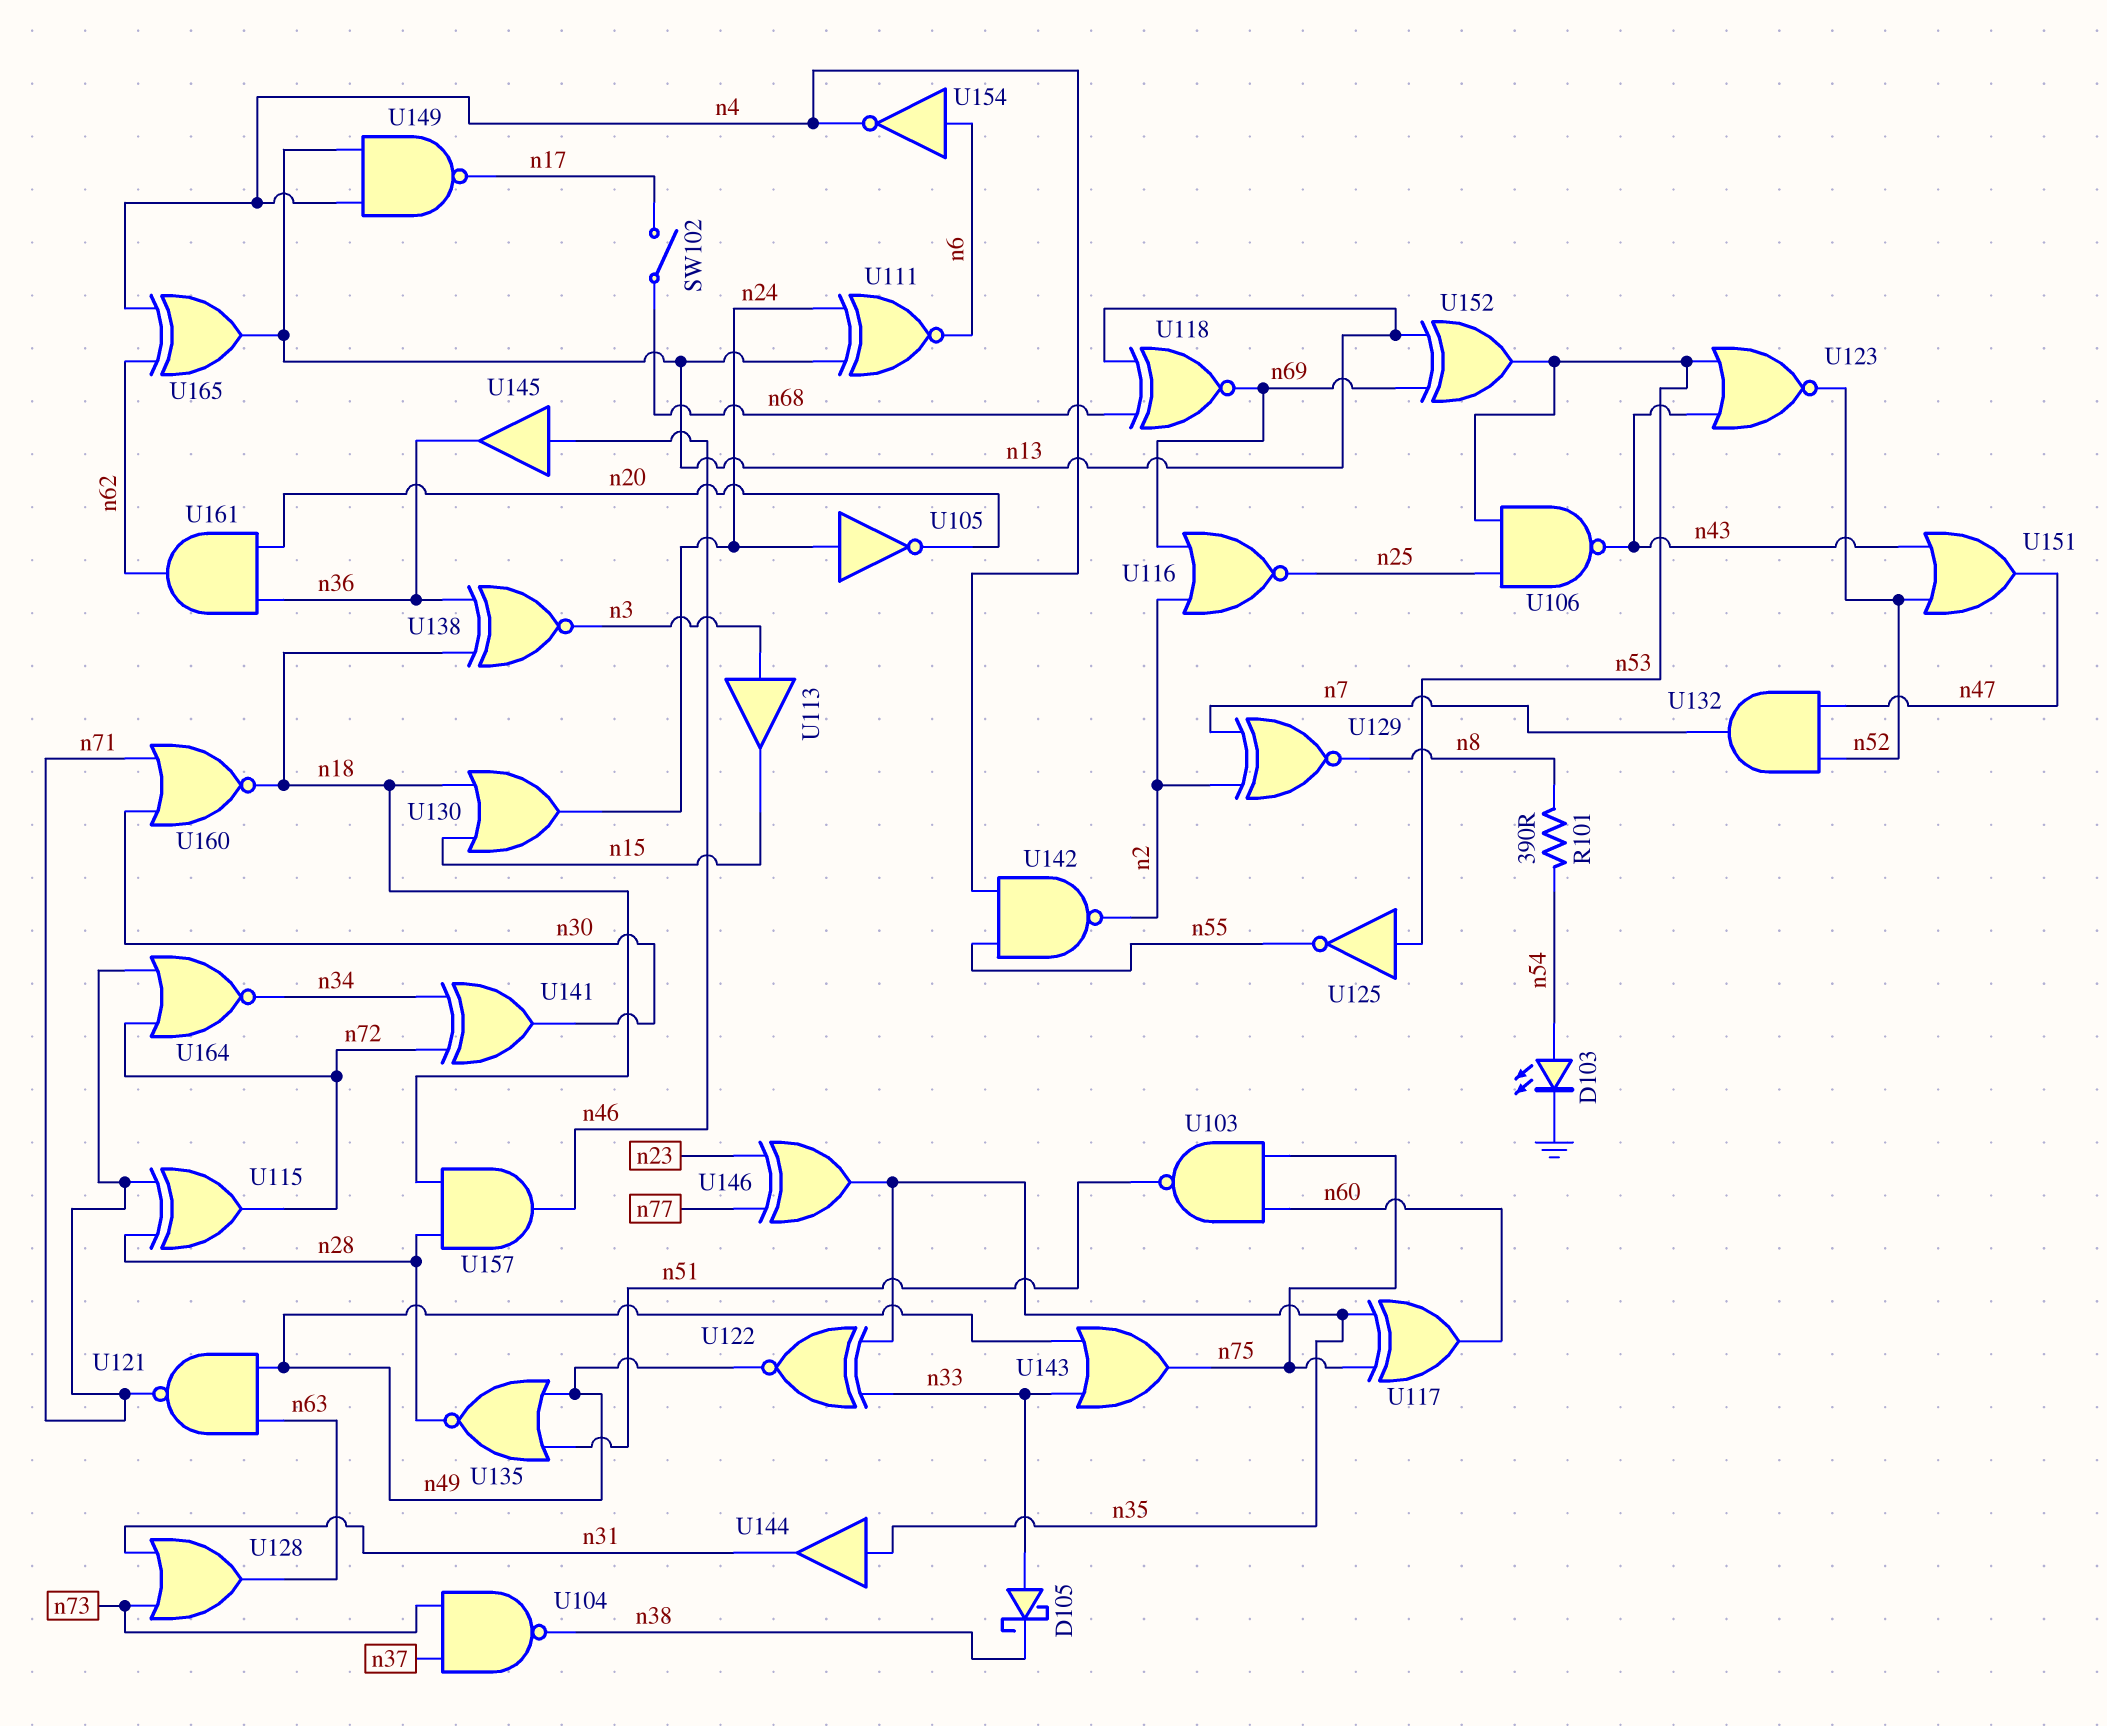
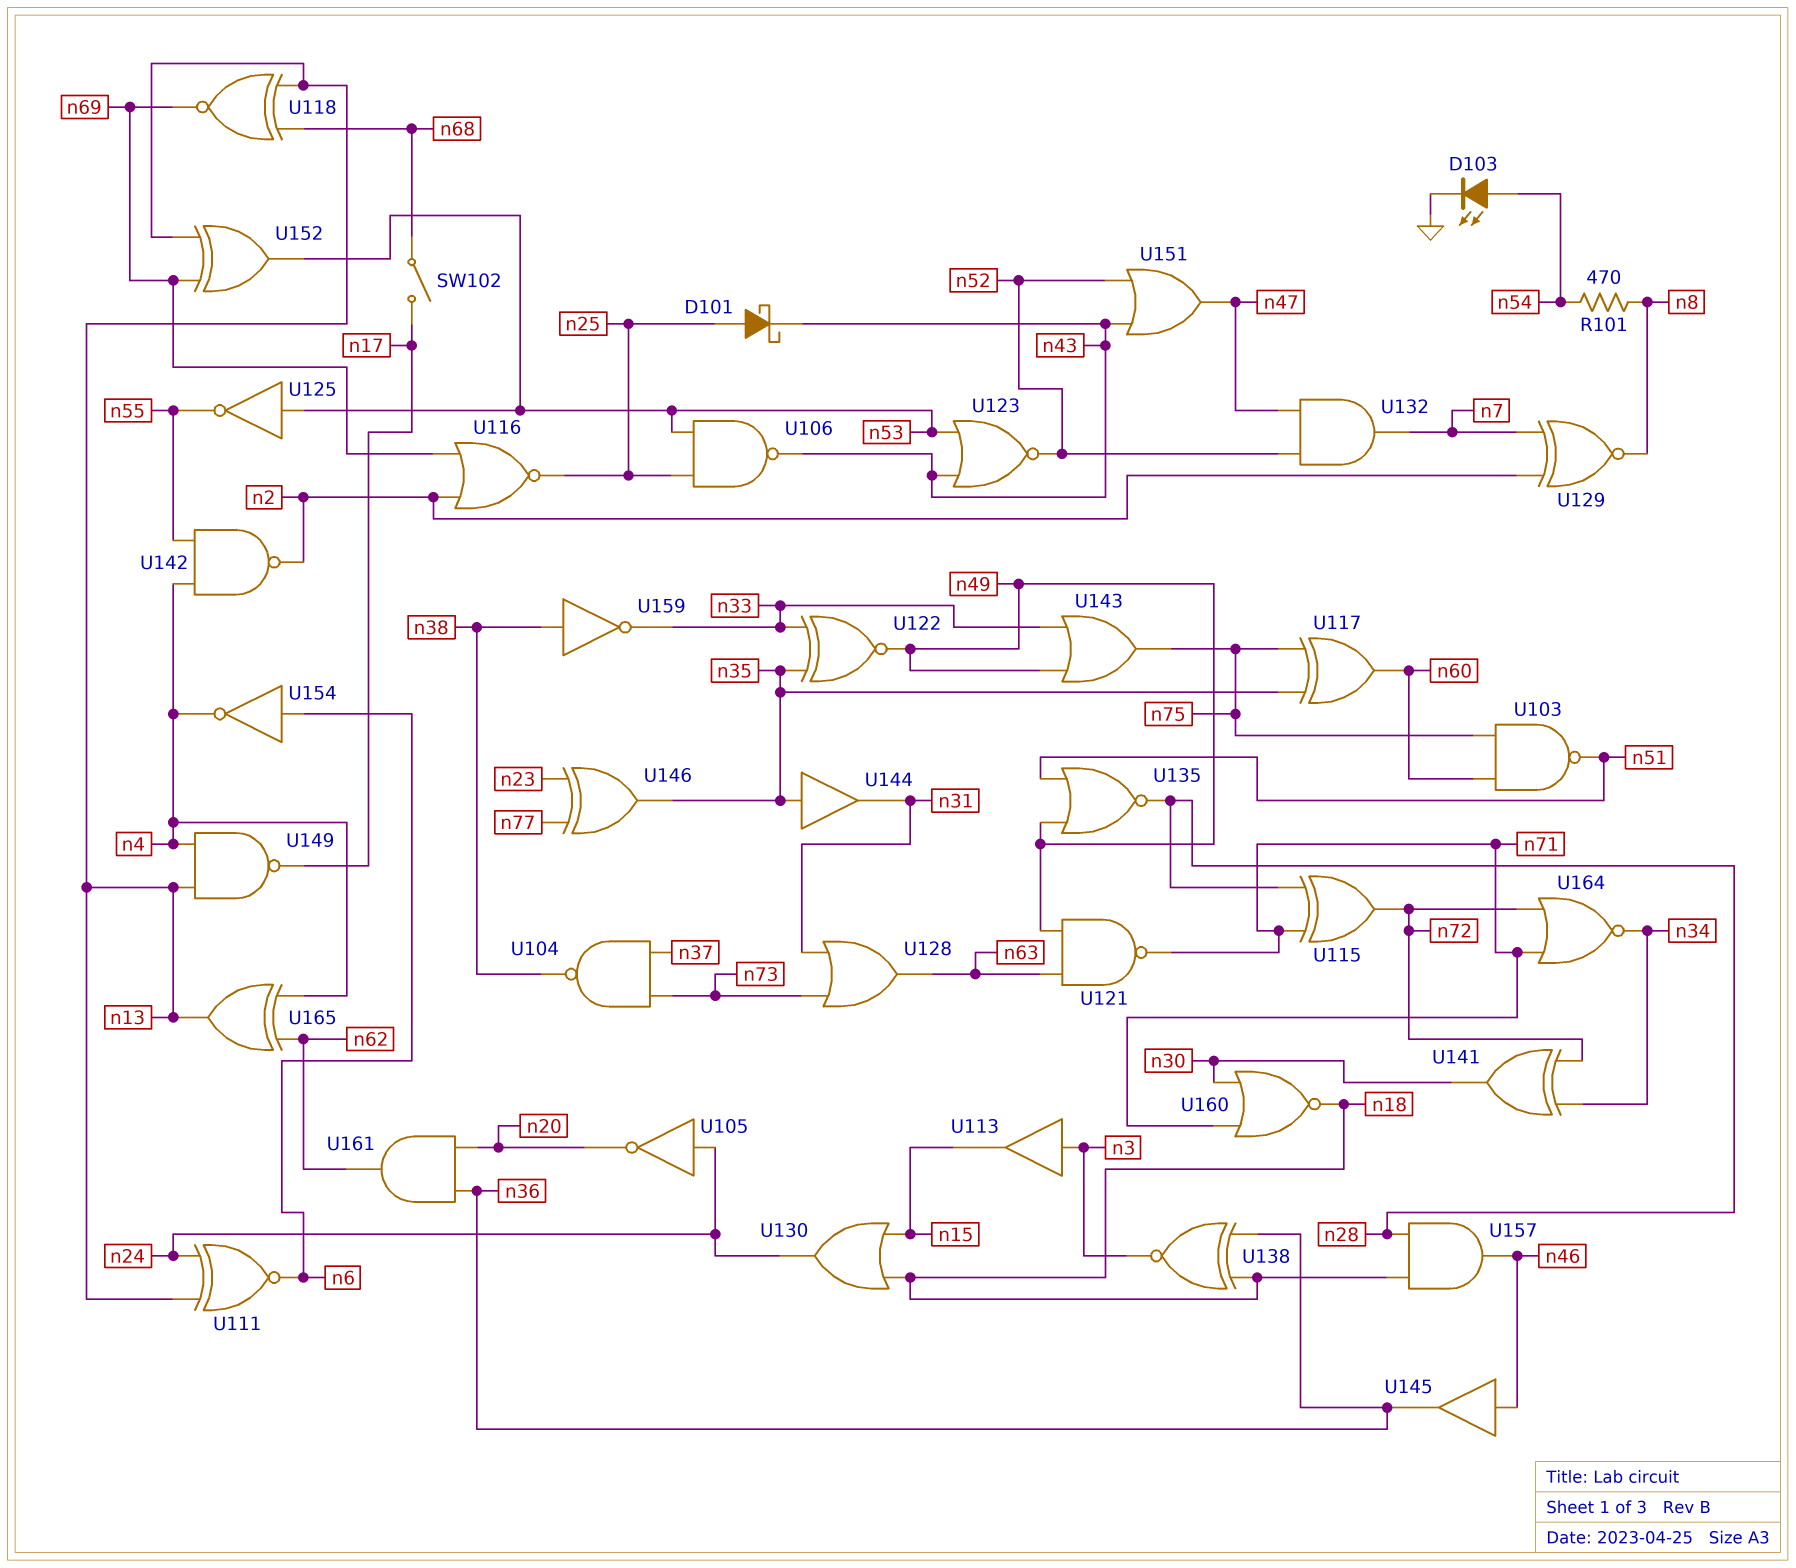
D101: none -> schottky (A n25, K n43)
D105: schottky (A n33, K n38) -> none
R101: 390 (n8, n54) -> 470 (n8, n54)
U159: none -> NOT (in n38, out n33)

